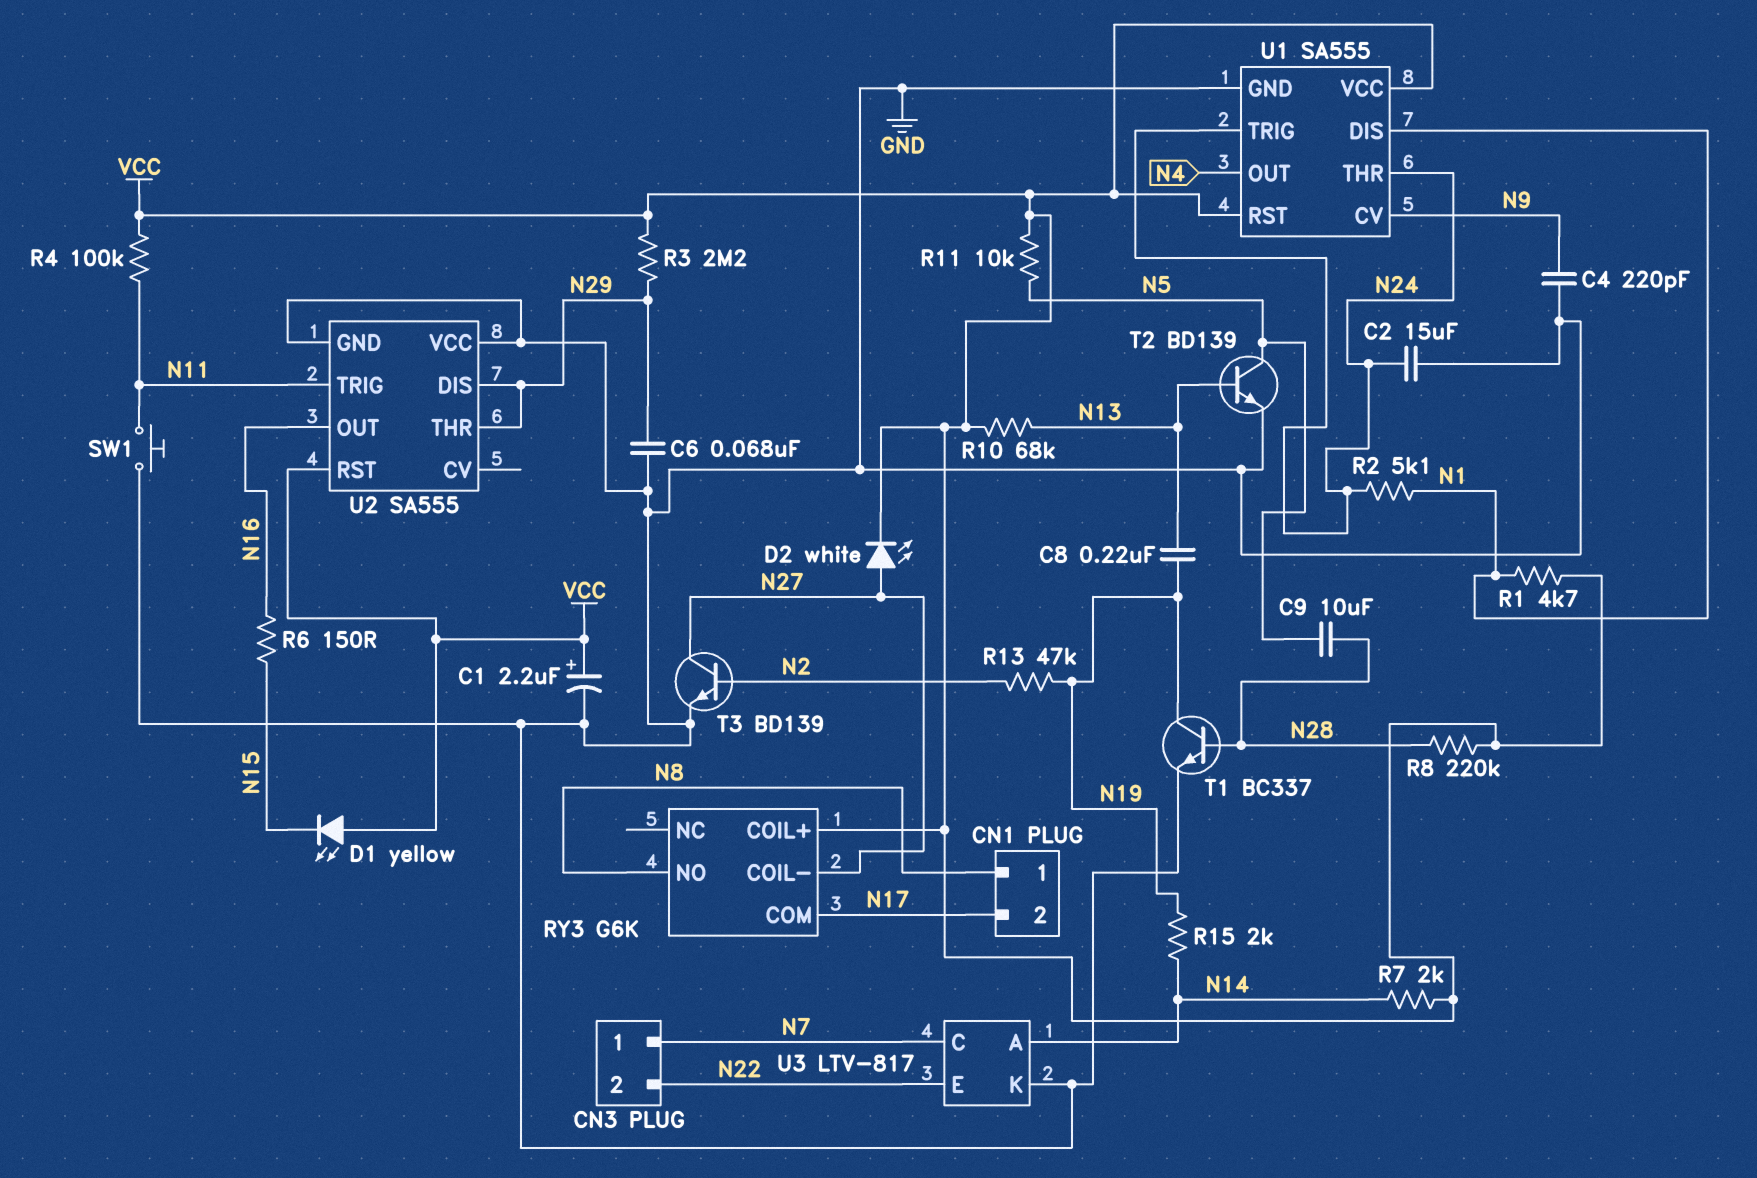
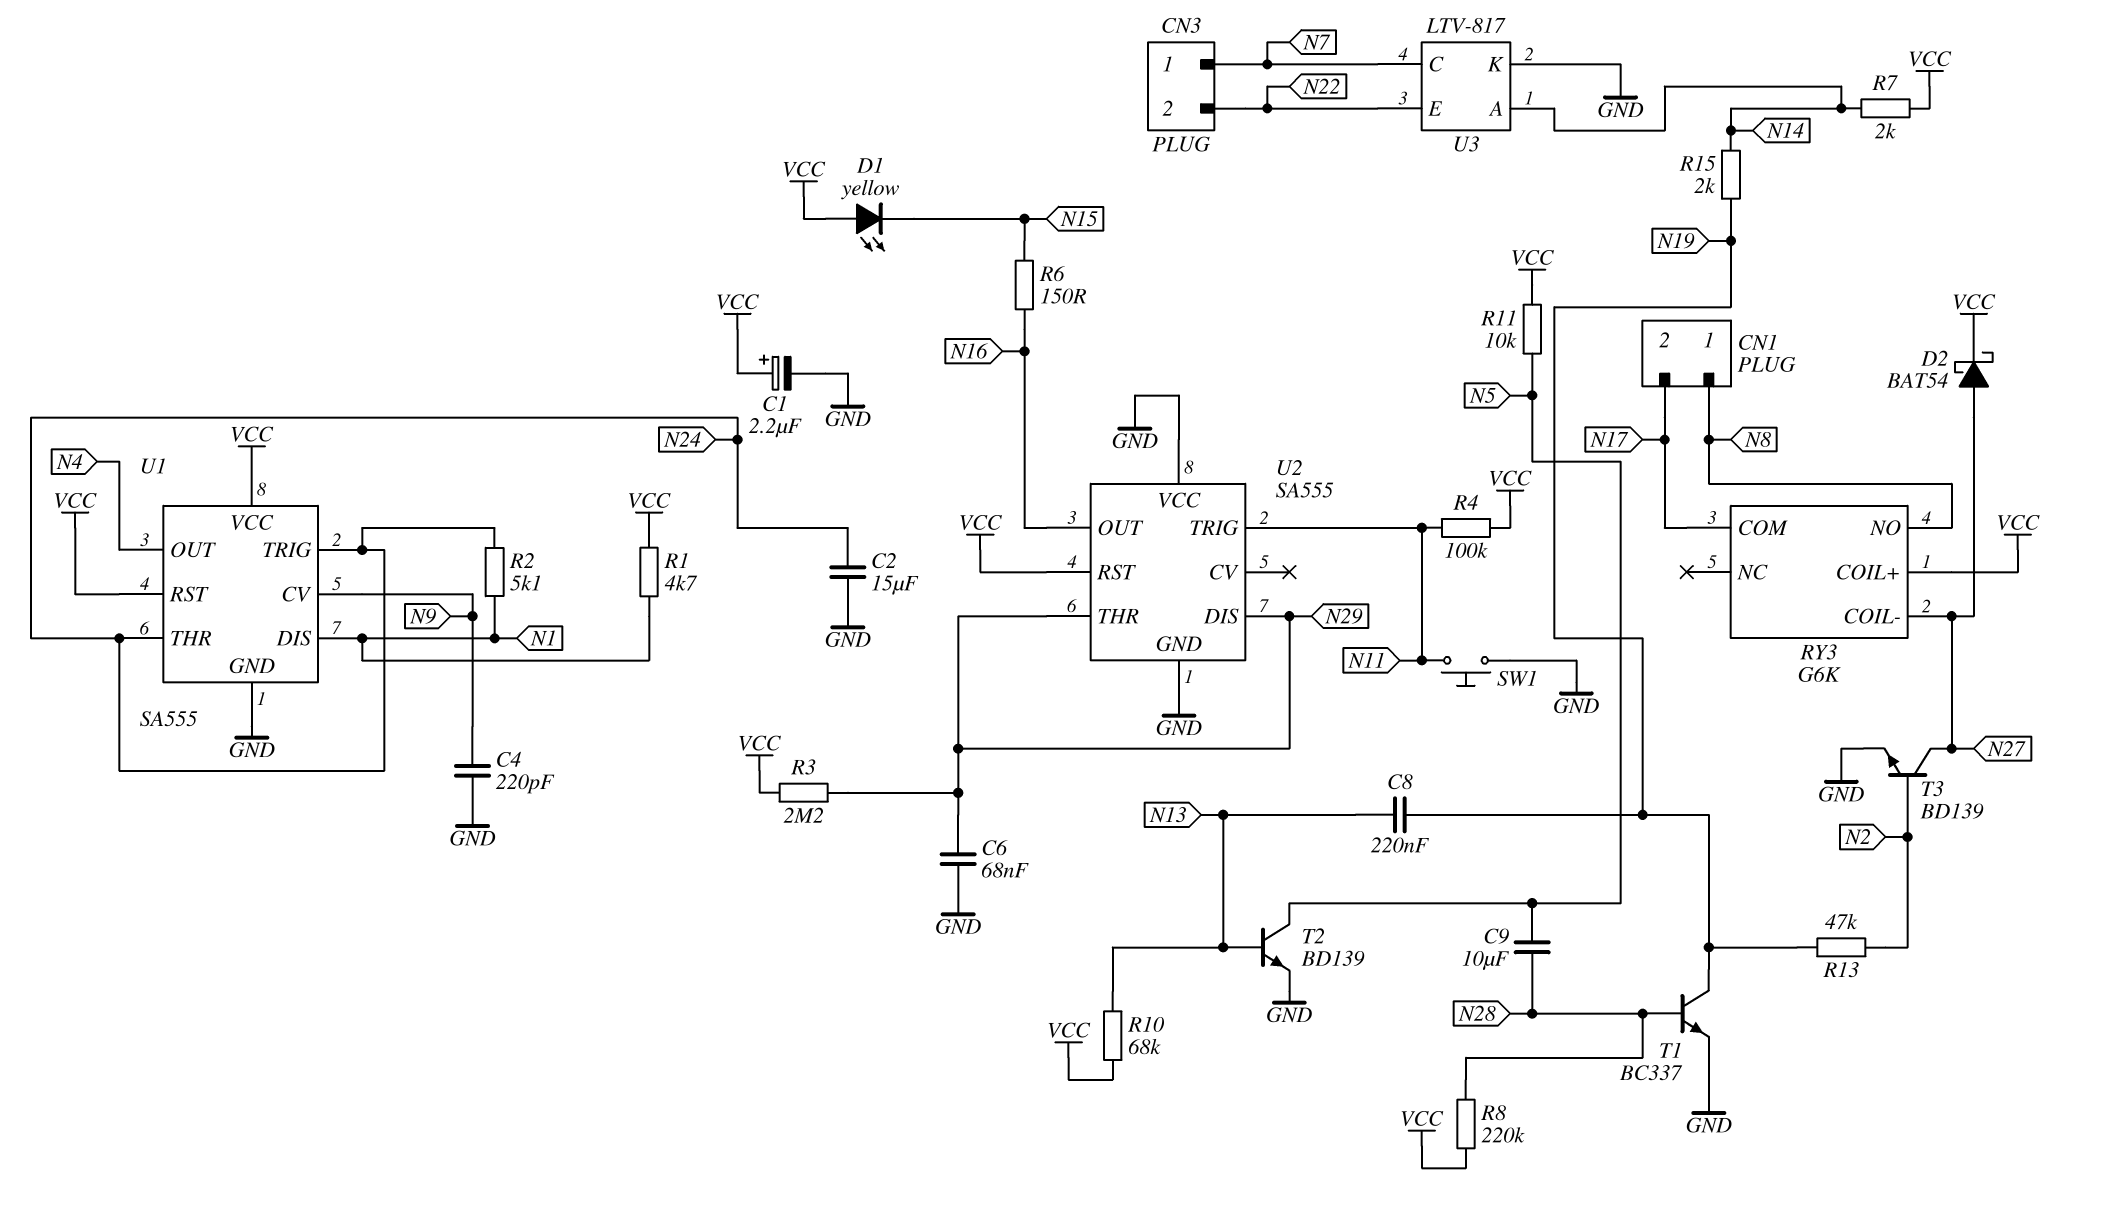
D2: LED white (A N27, K VCC) -> schottky BAT54 (A N27, K VCC)

